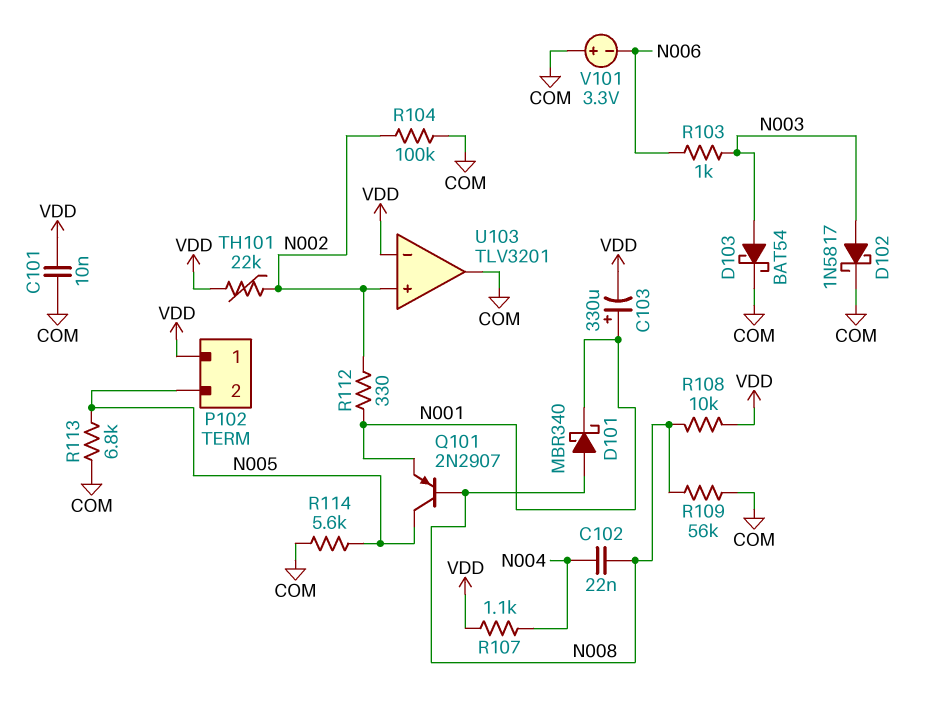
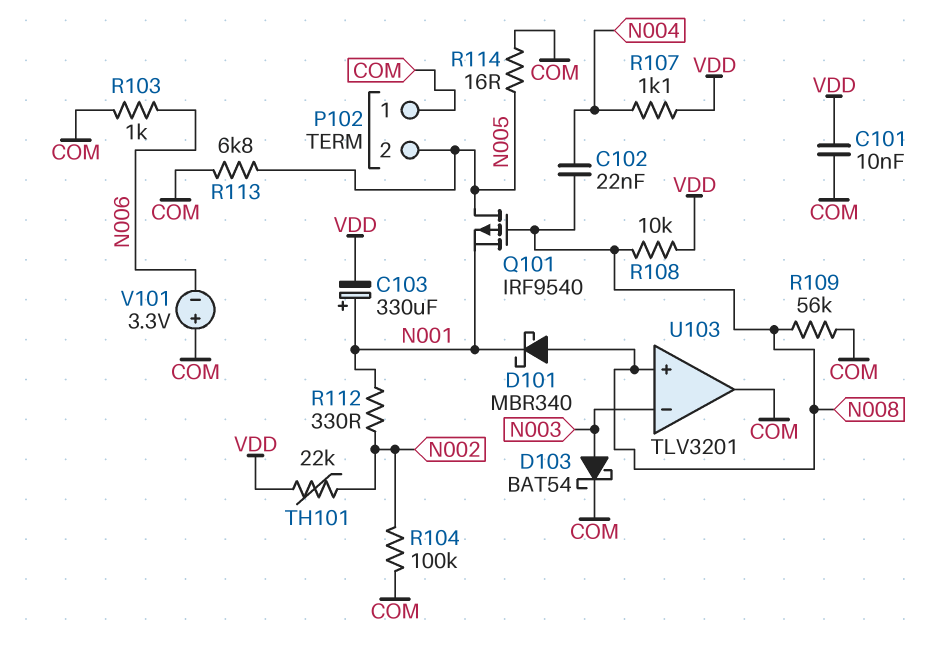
D102: schottky 1N5817 (A N003, K COM) -> none
P102 pin 1: VDD -> COM
Q101: PNP 2N2907 (B N008, C N005, E N001) -> PMOS IRF9540 (G N008, D N005, S N001)
R103: 1k (N003, N006) -> 1k (COM, N006)
R114: 5.6k (COM, N005) -> 16 (COM, N005)
U103 pin in+: N002 -> N008
U103 pin in-: VDD -> N003

